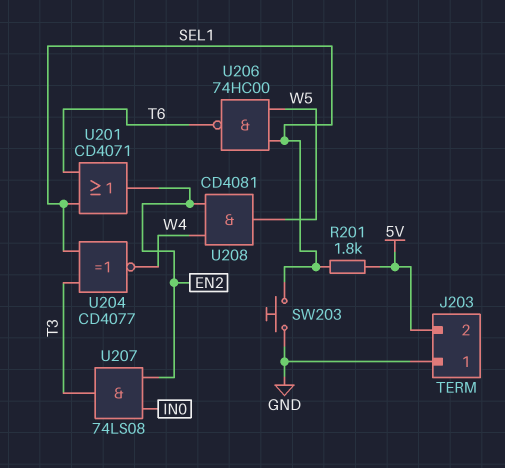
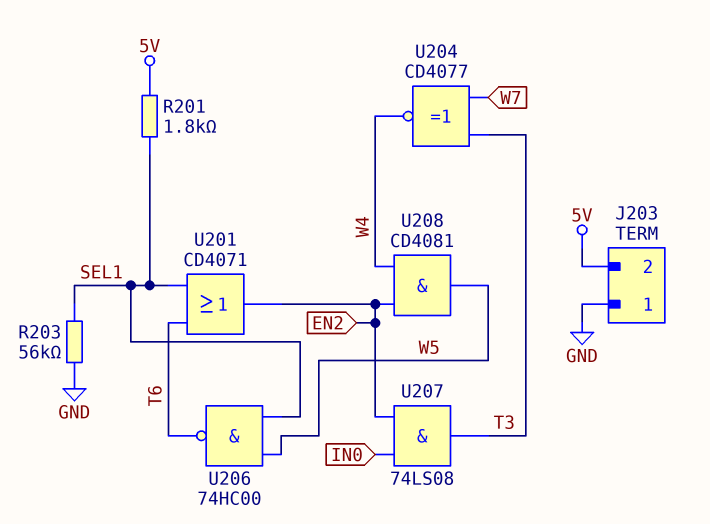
R203: none -> 56k (GND, SEL1)
SW203: button (GND, SEL1) -> none
U204: XNOR CD4077 (in SEL1, in T3, out W4) -> XNOR CD4077 (in T3, in W7, out W4)

